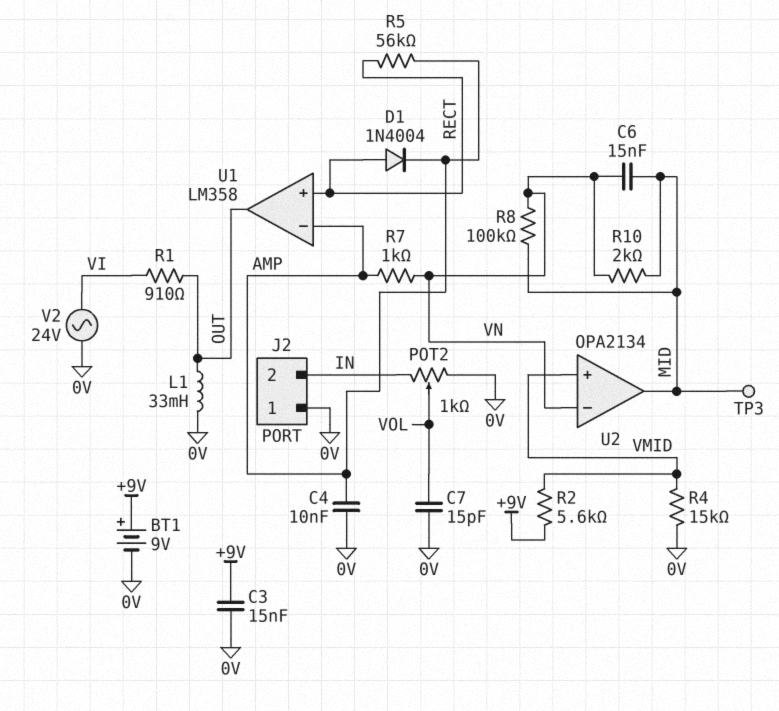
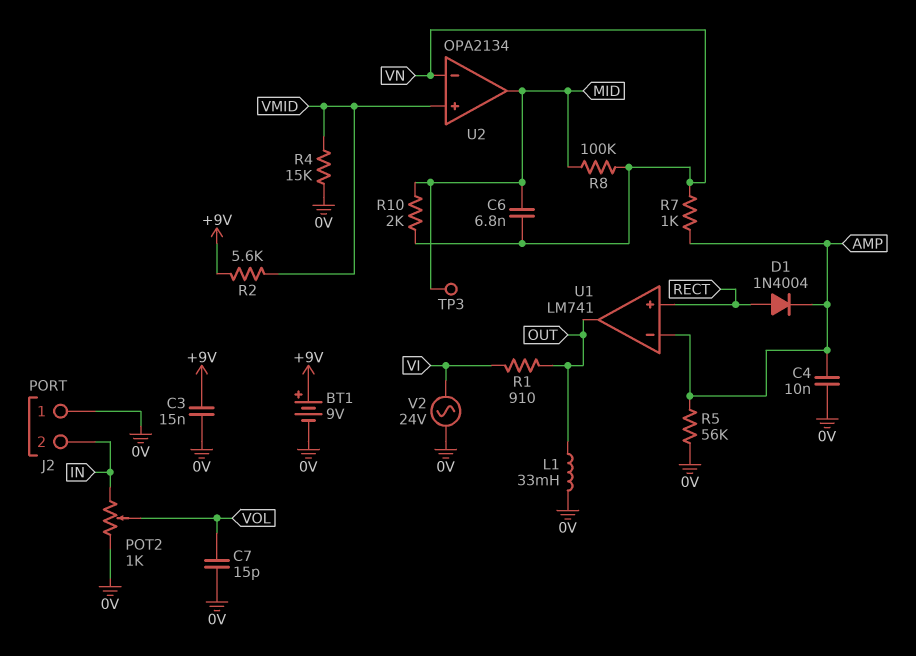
C6: 15nF (MID, VN) -> 6.8nF (MID, VN)
R5: 56k (AMP, RECT) -> 56k (0V, AMP)
U1: LM358 -> LM741

